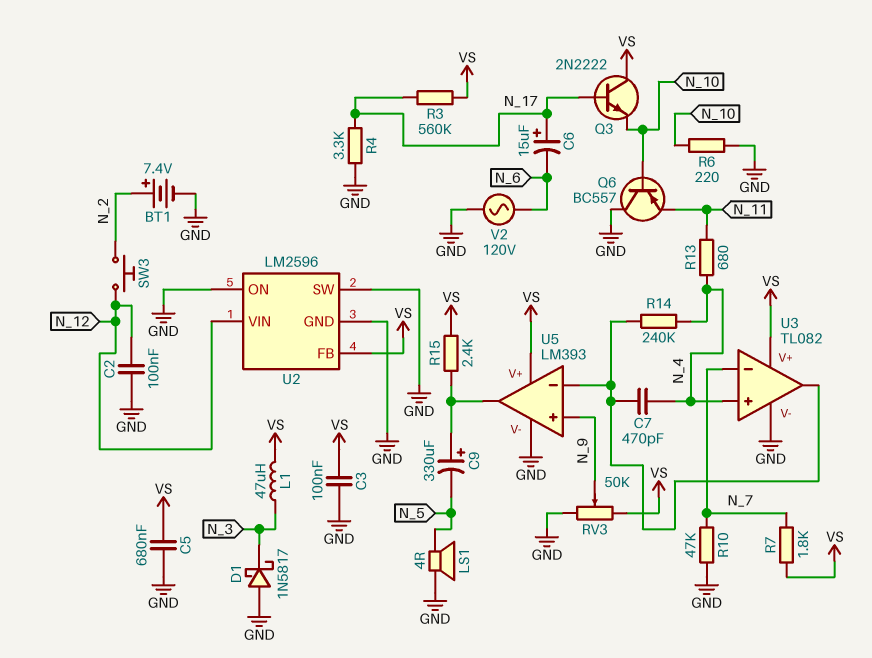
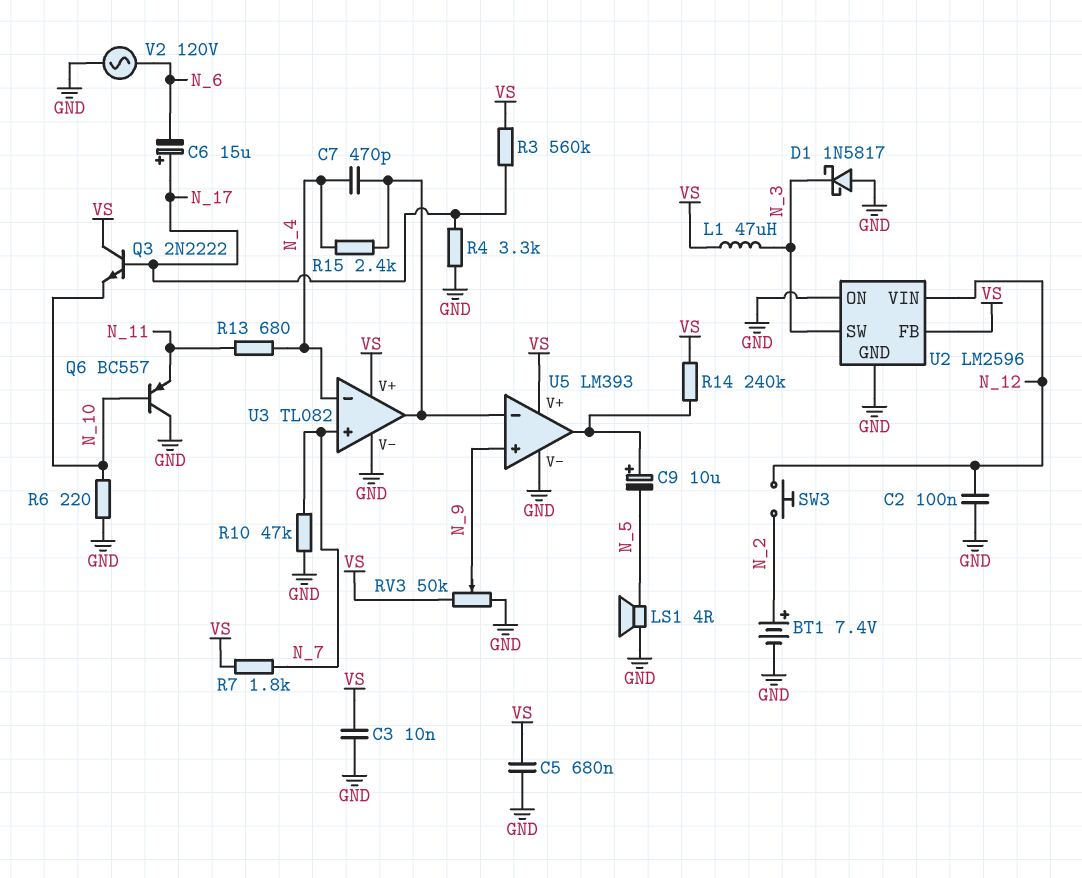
C3: 100nF (GND, VS) -> 10nF (GND, VS)
C9: 330uF (plus U5/out, minus N_5) -> 10uF (plus U5/out, minus N_5)
R14: 240k (N_4, U3/out) -> 240k (U5/out, VS)
R15: 2.4k (U5/out, VS) -> 2.4k (N_4, U3/out)
U2 pin SW: GND -> N_3
U3 pin in+: N_4 -> N_7
U3 pin in-: N_7 -> N_4

